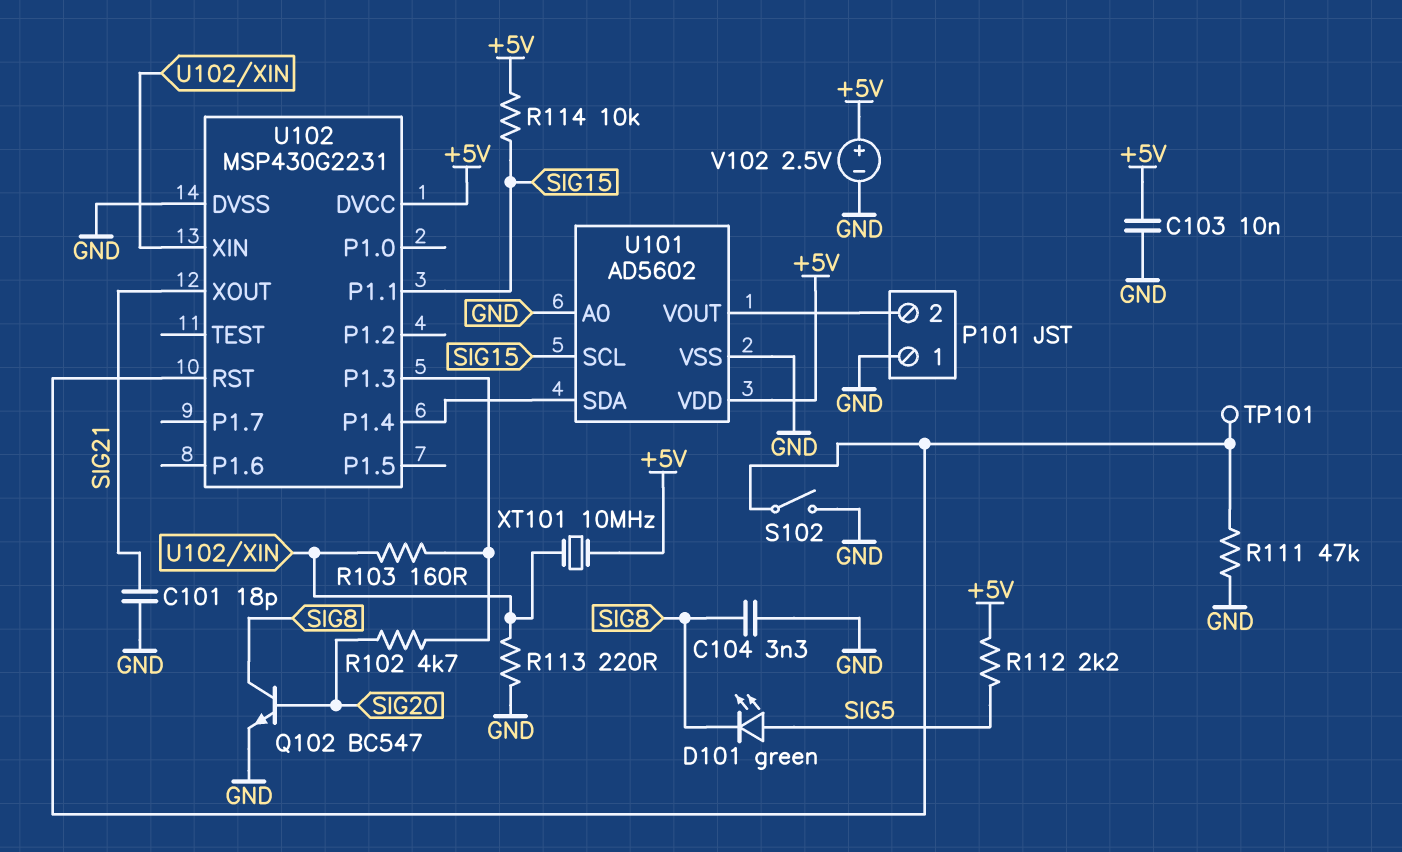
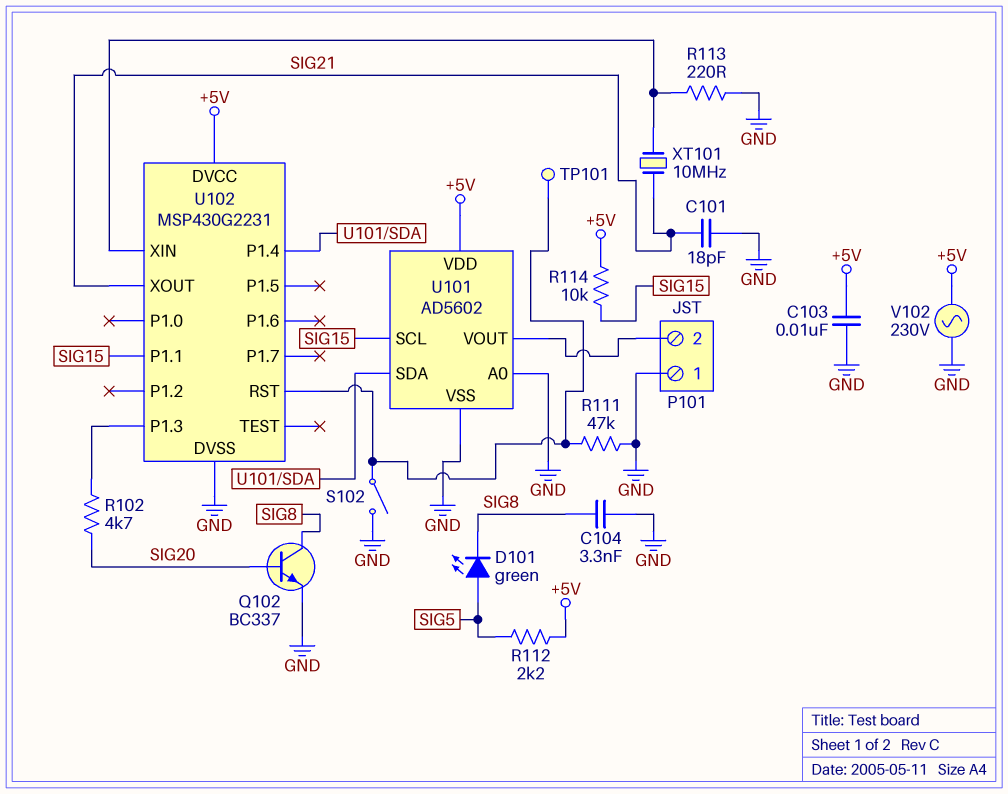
Q102: NPN BC547 (B SIG20, C SIG8, E GND) -> NPN BC337 (B SIG20, C SIG8, E GND)
R103: 160 (U102/P1.3, U102/XIN) -> none
V102: 2.5V (plus +5V, minus GND) -> AC 230V (+5V, GND)
XT101: 10MHz (+5V, U102/XIN) -> 10MHz (SIG21, U102/XIN)

